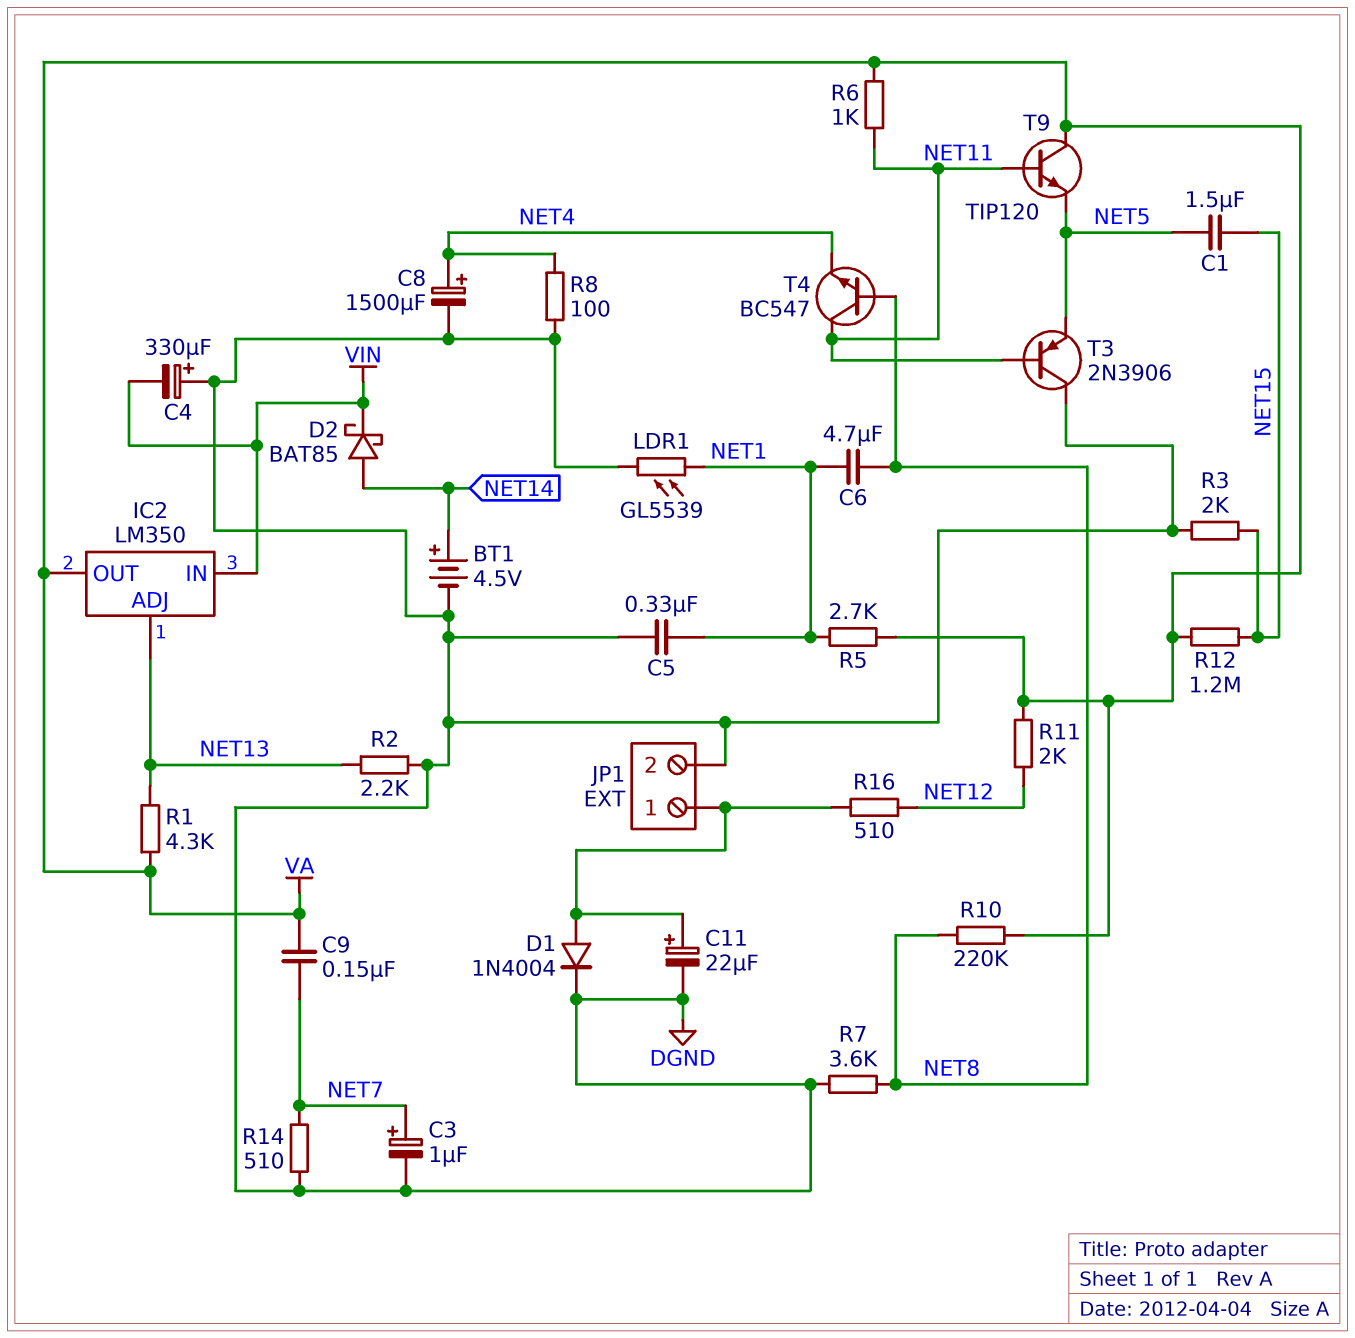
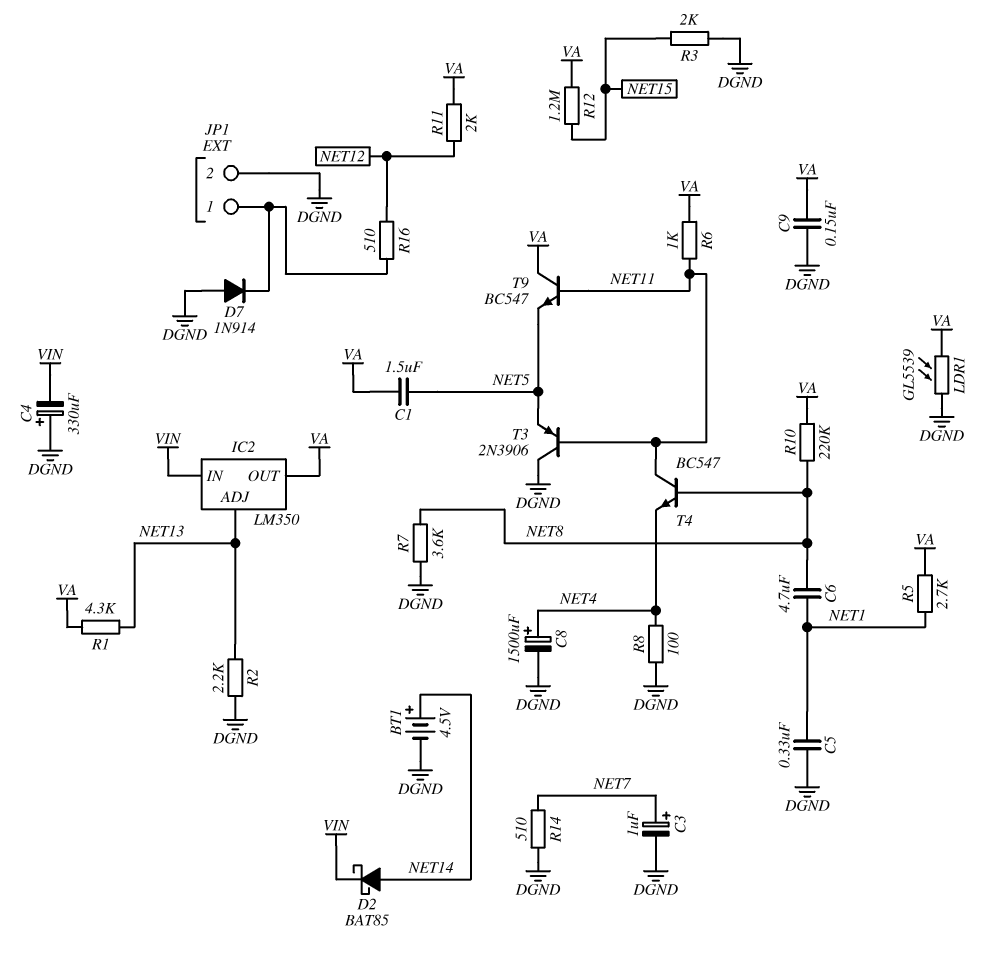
C1: 1.5uF (NET5, NET15) -> 1.5uF (NET5, VA)
C9: 150nF (NET7, VA) -> 150nF (DGND, VA)
C11: 22uF (plus JP1/1, minus DGND) -> none
D1: diode 1N4004 (A JP1/1, K DGND) -> none
D7: none -> diode 1N914 (A DGND, K JP1/1)
LDR1: GL5539 (DGND, NET1) -> GL5539 (DGND, VA)
T9: NPN TIP120 (B NET11, C VA, E NET5) -> NPN BC547 (B NET11, C VA, E NET5)

